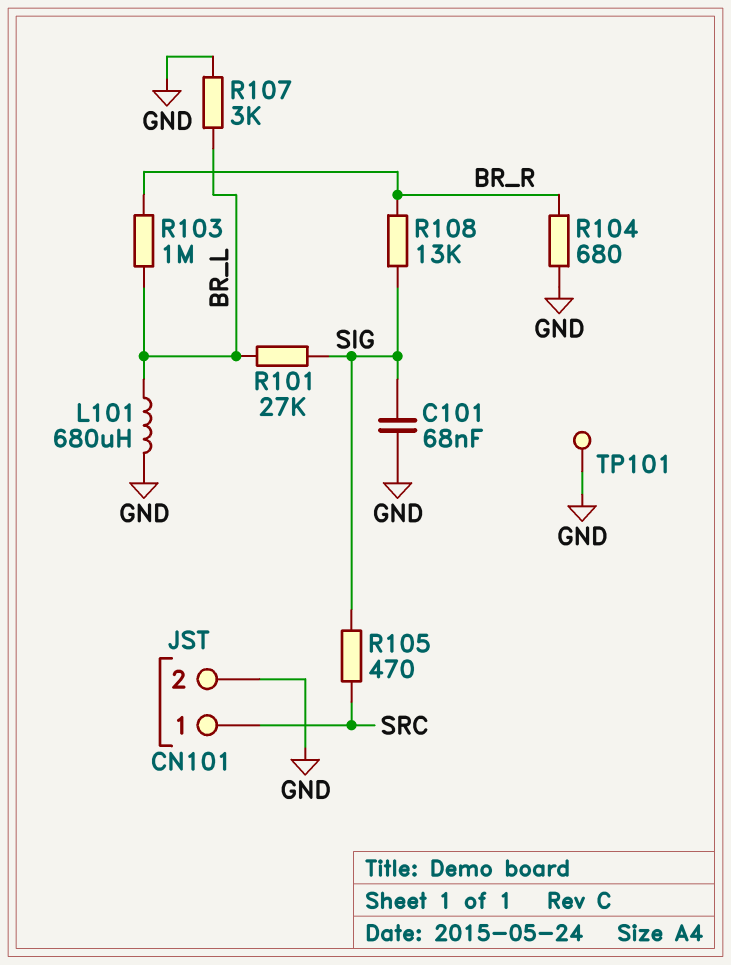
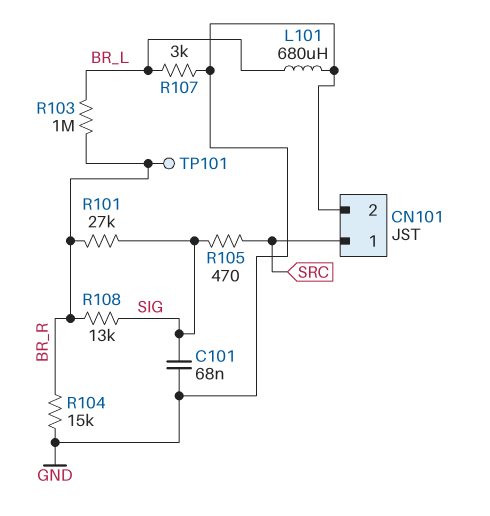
R101: 27k (BR_L, SIG) -> 27k (BR_R, SIG)
R104: 680 (BR_R, GND) -> 15k (BR_R, GND)
TP101: test point (GND) -> test point (BR_R)

